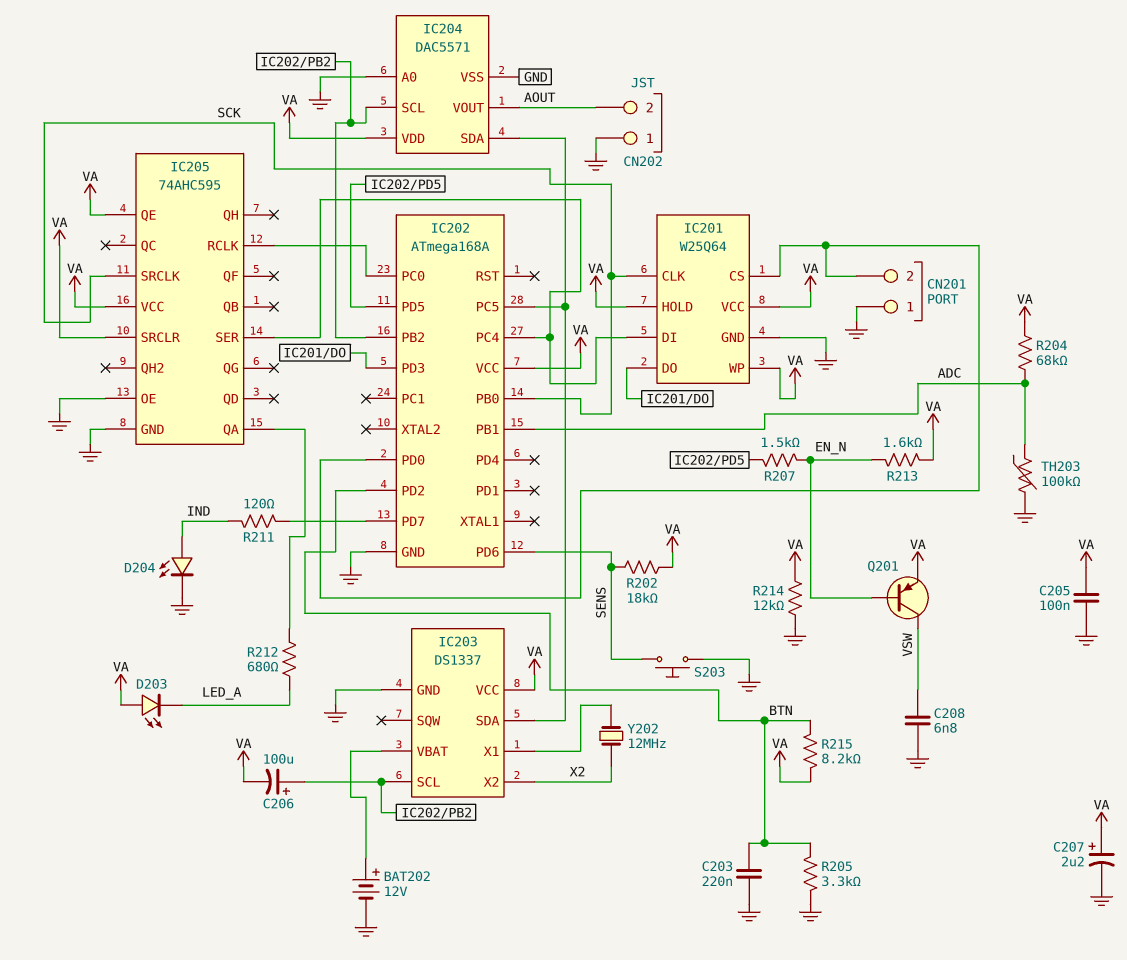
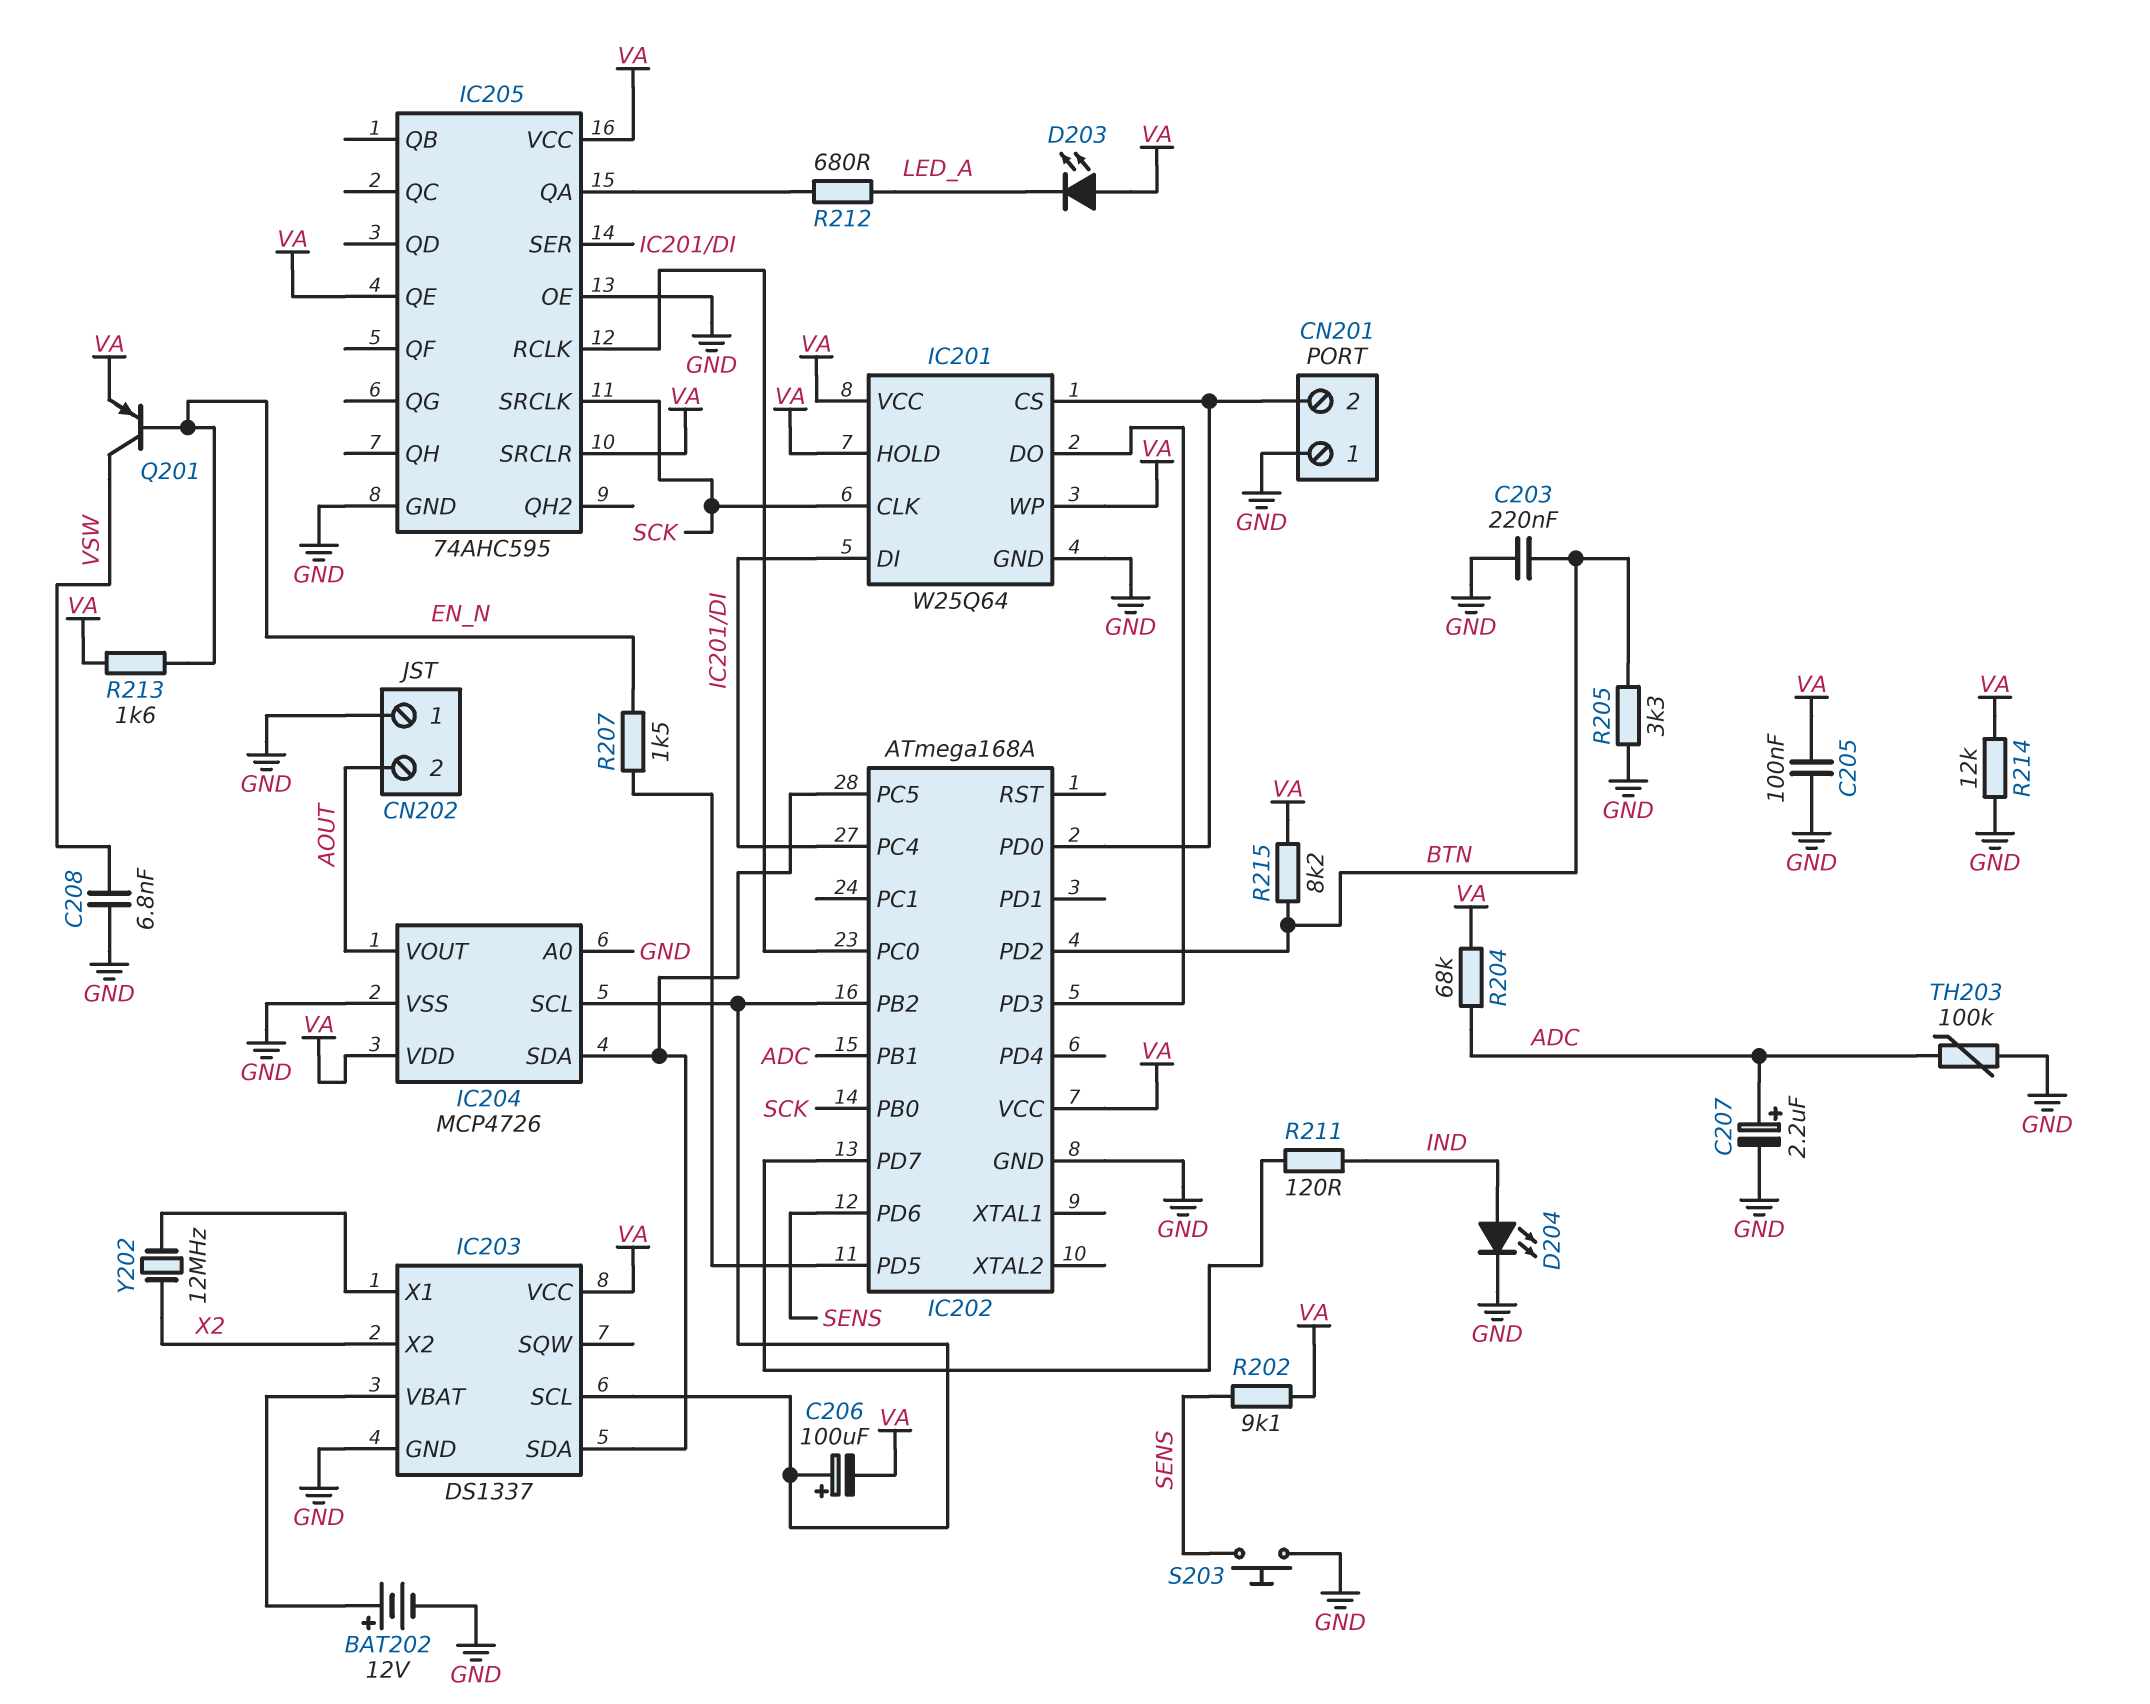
C207: 2.2uF (plus VA, minus GND) -> 2.2uF (plus ADC, minus GND)
IC204: DAC5571 -> MCP4726
R202: 18k (SENS, VA) -> 9.1k (SENS, VA)

